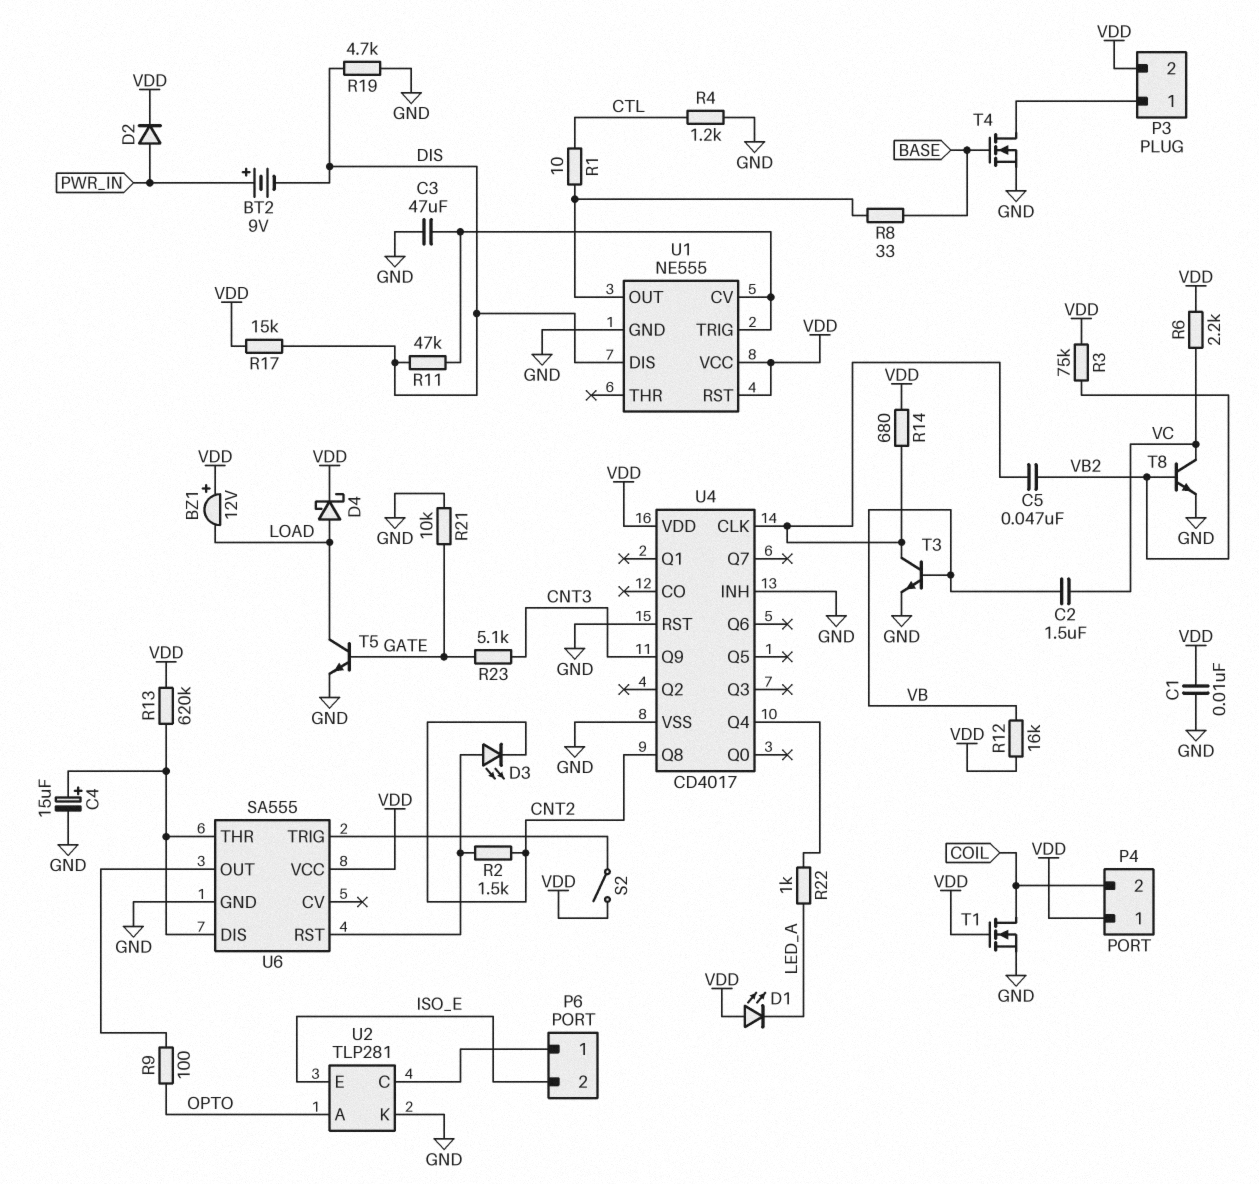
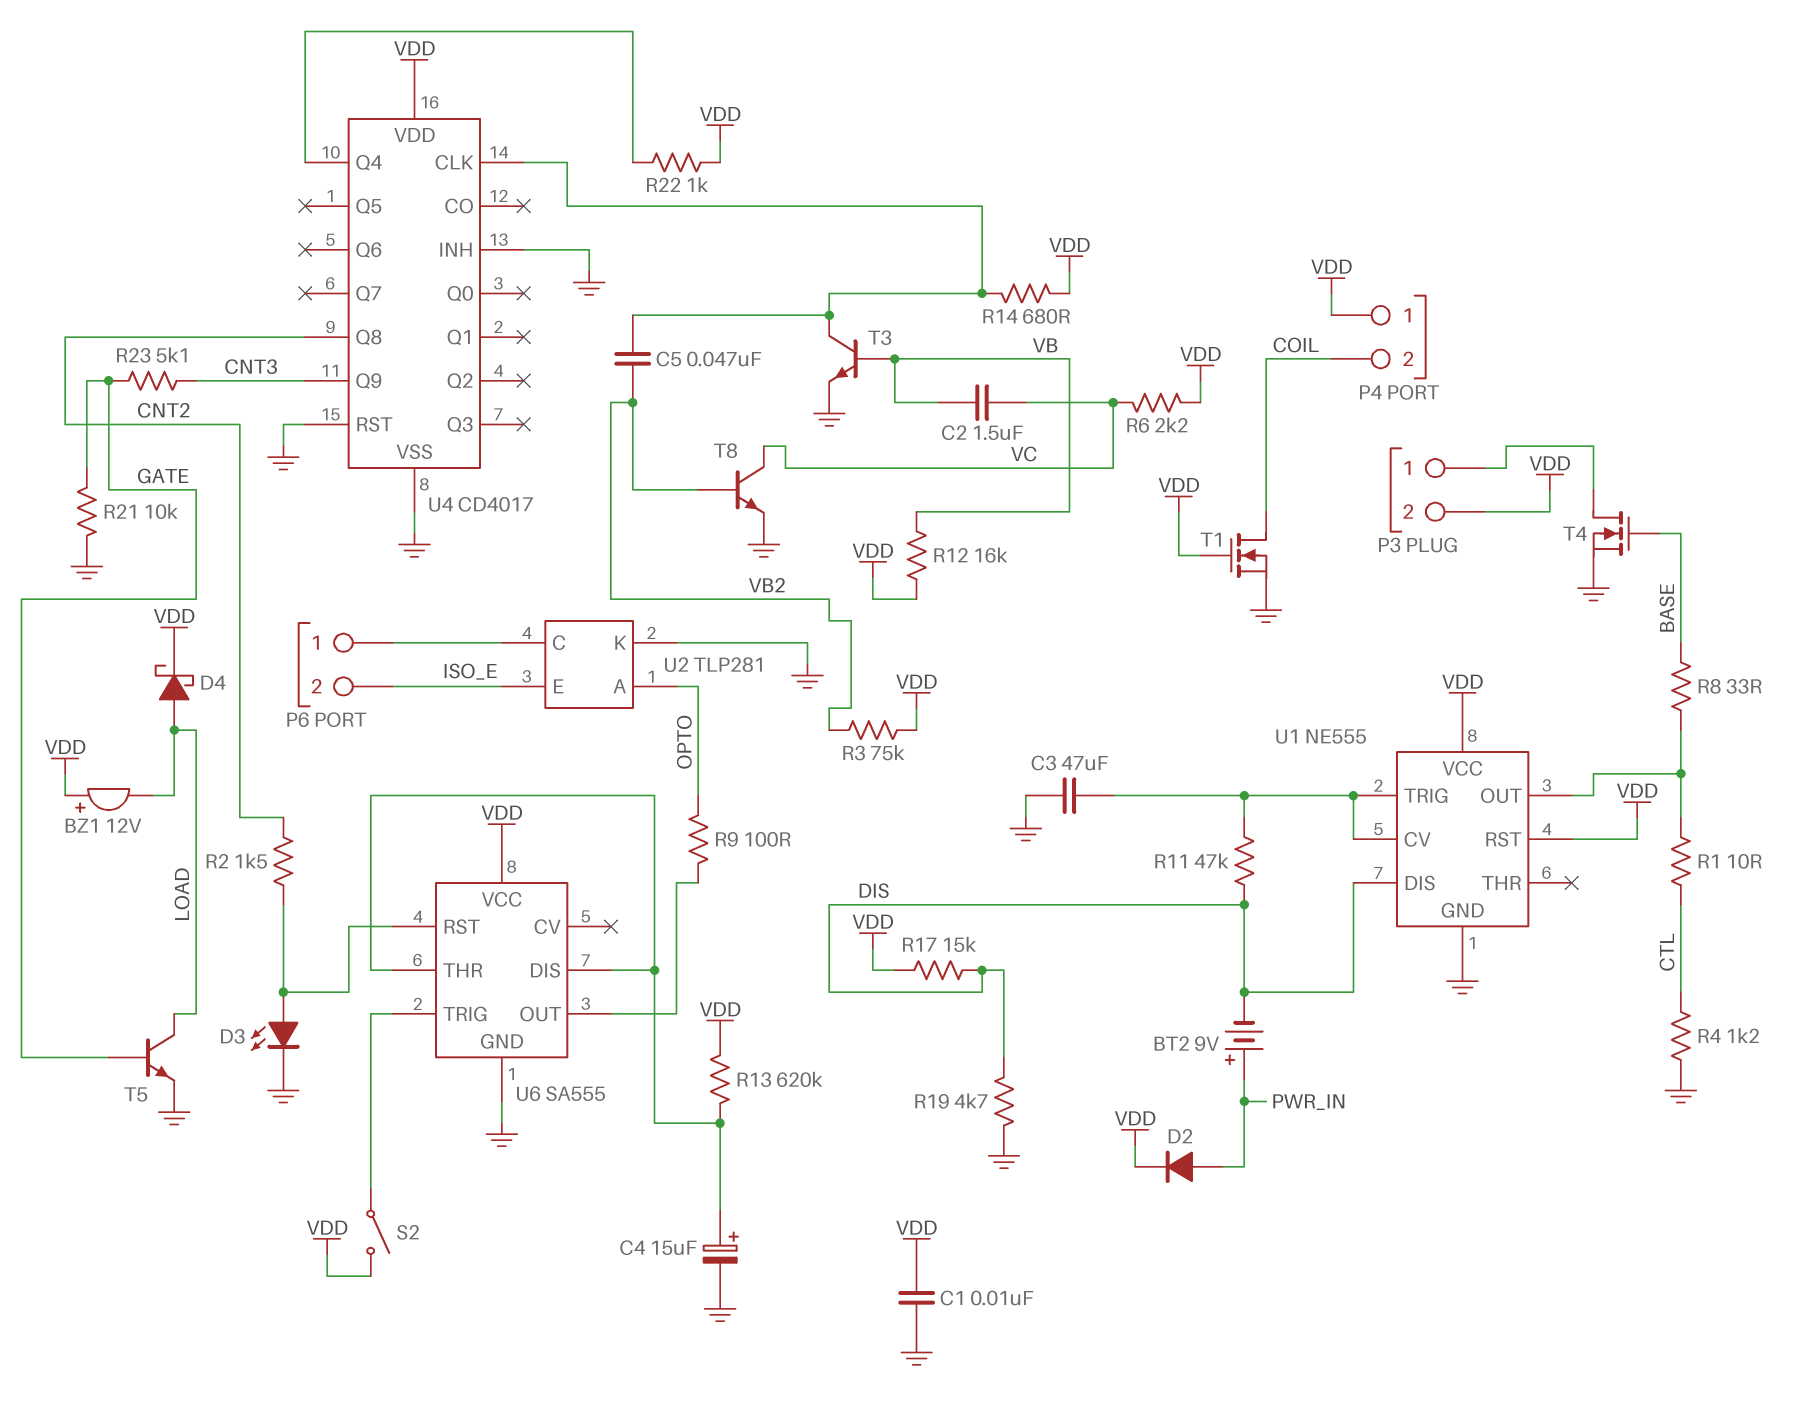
D1: LED (A VDD, K LED_A) -> none
D3: LED (A U6/RST, K CNT2) -> LED (A U6/RST, K GND)
R22: 1k (LED_A, U4/Q4) -> 1k (U4/Q4, VDD)

